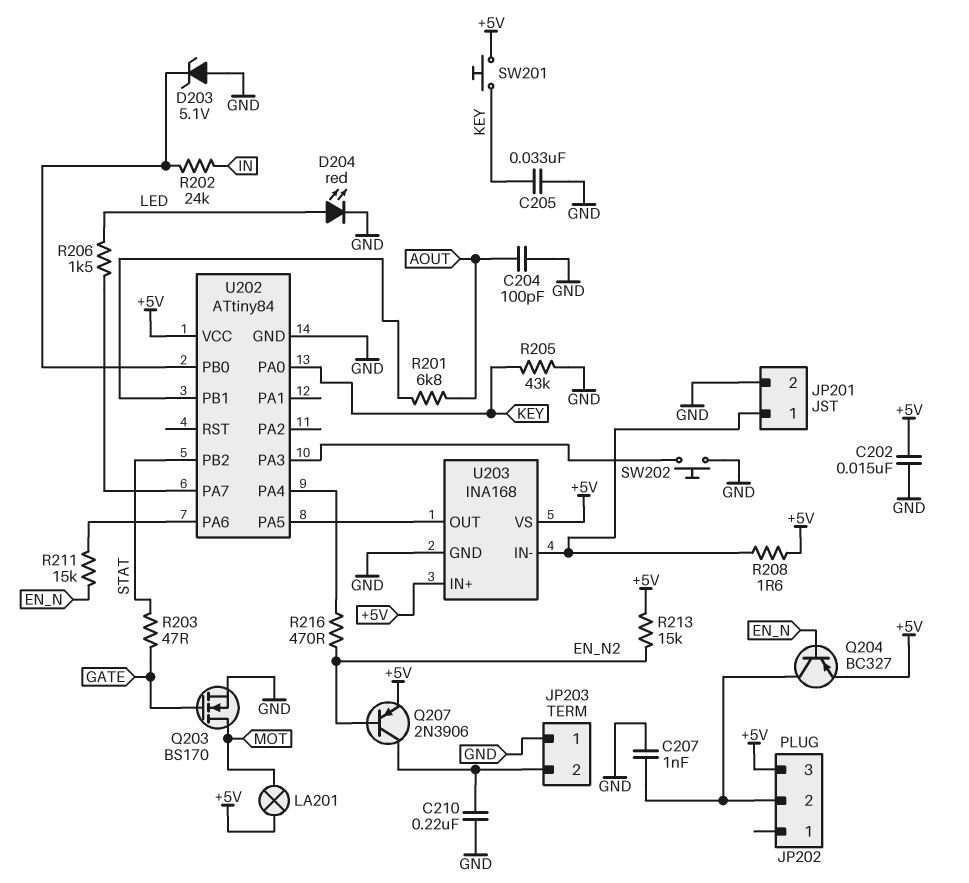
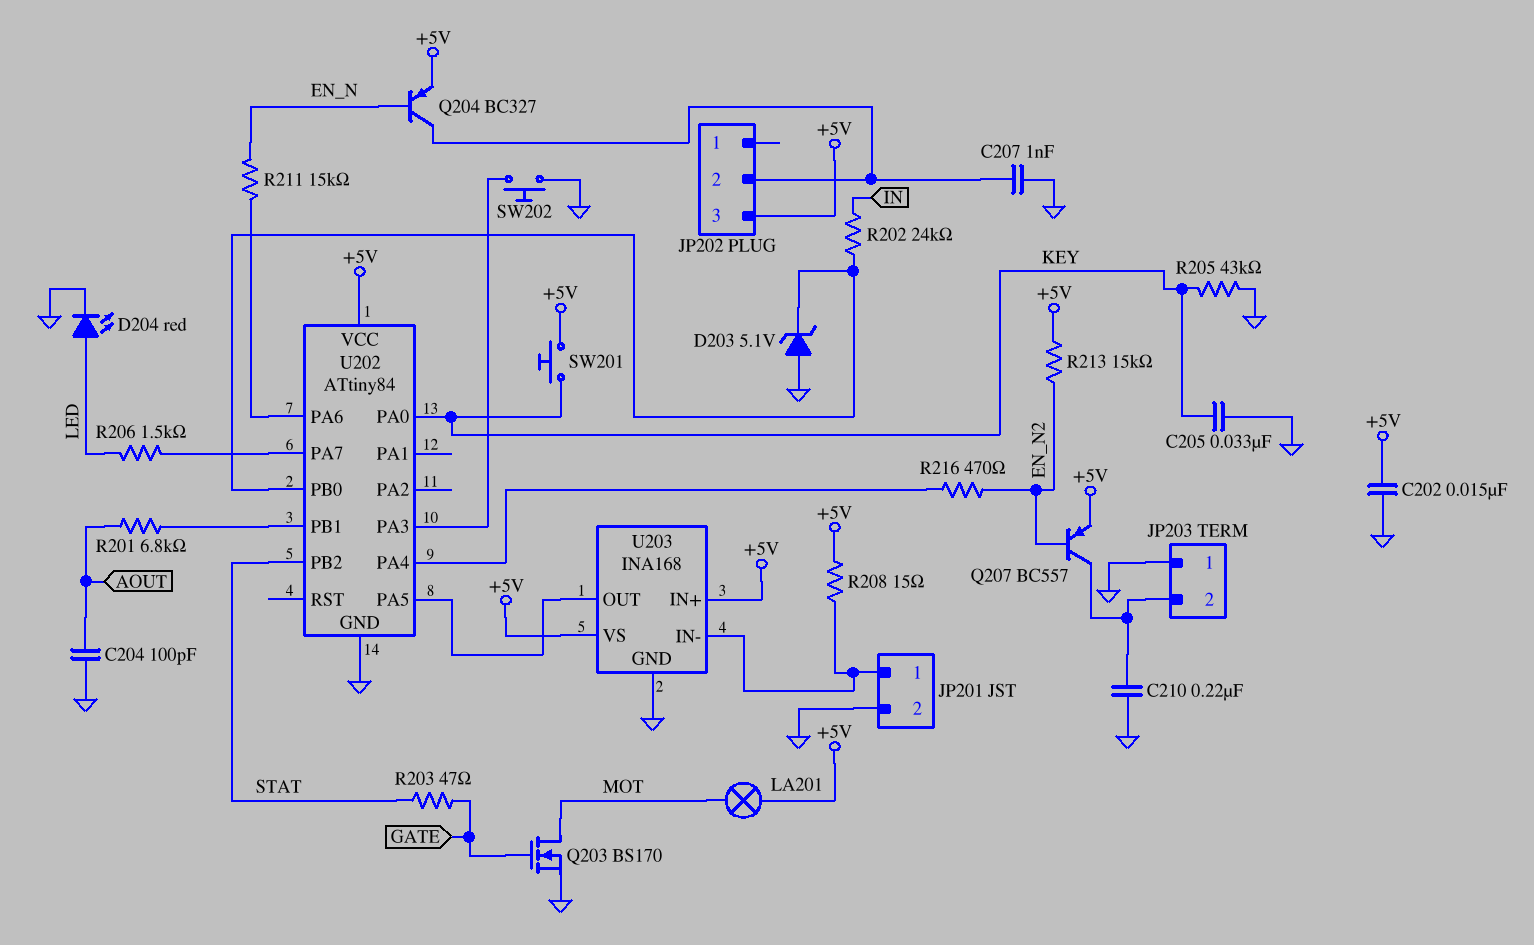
Q207: PNP 2N3906 (B EN_N2, C JP203/2, E +5V) -> PNP BC557 (B EN_N2, C JP203/2, E +5V)
R208: 1.6 (+5V, JP201/1) -> 15 (+5V, JP201/1)

